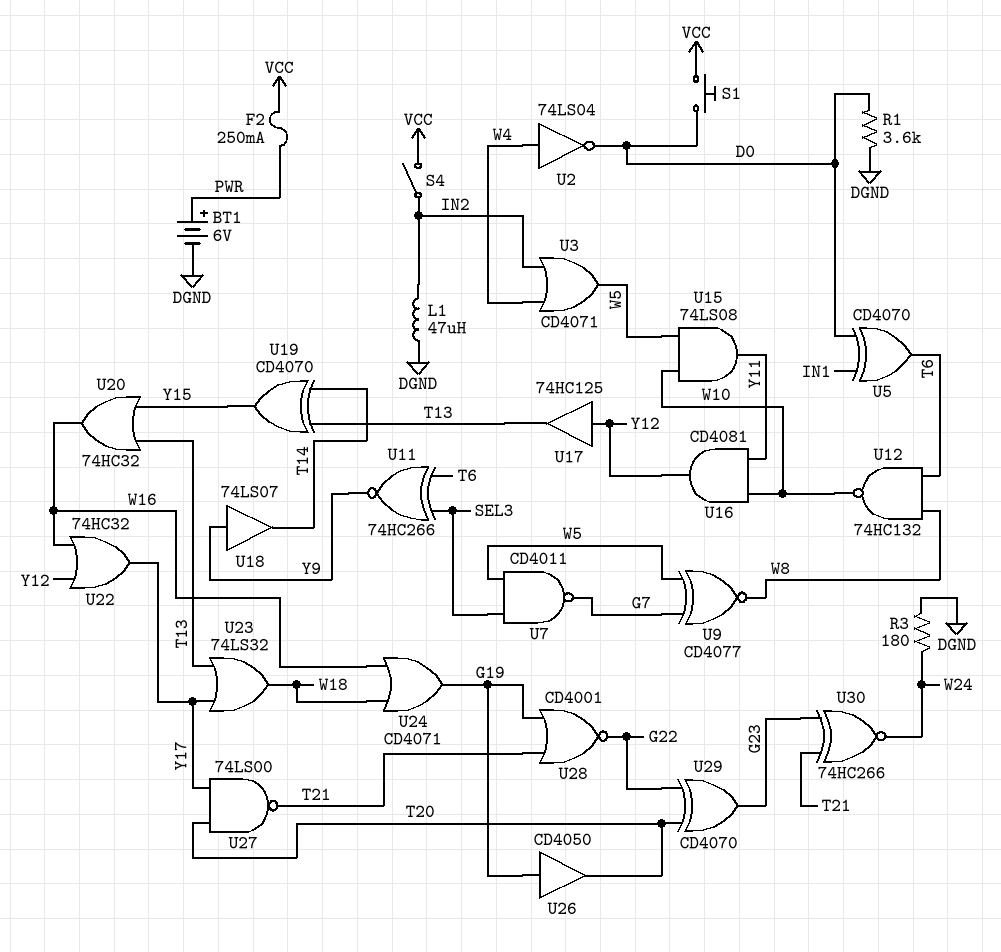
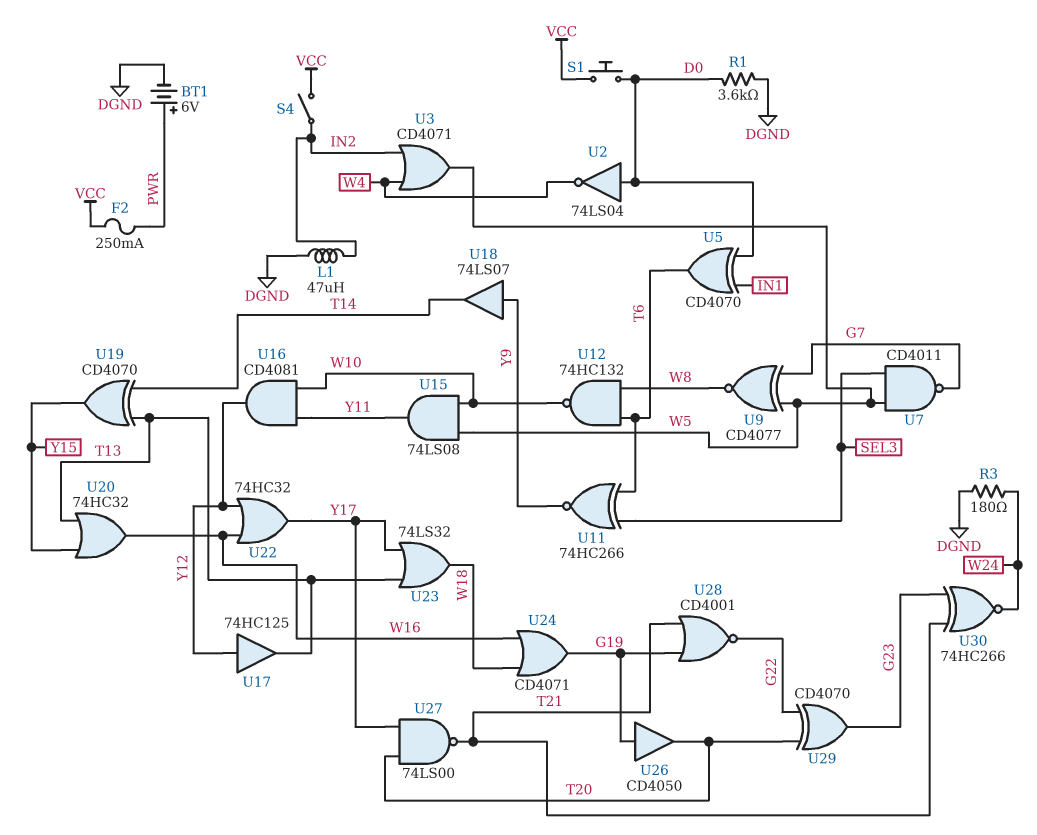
U2: NOT 74LS04 (in W4, out D0) -> NOT 74LS04 (in D0, out W4)

